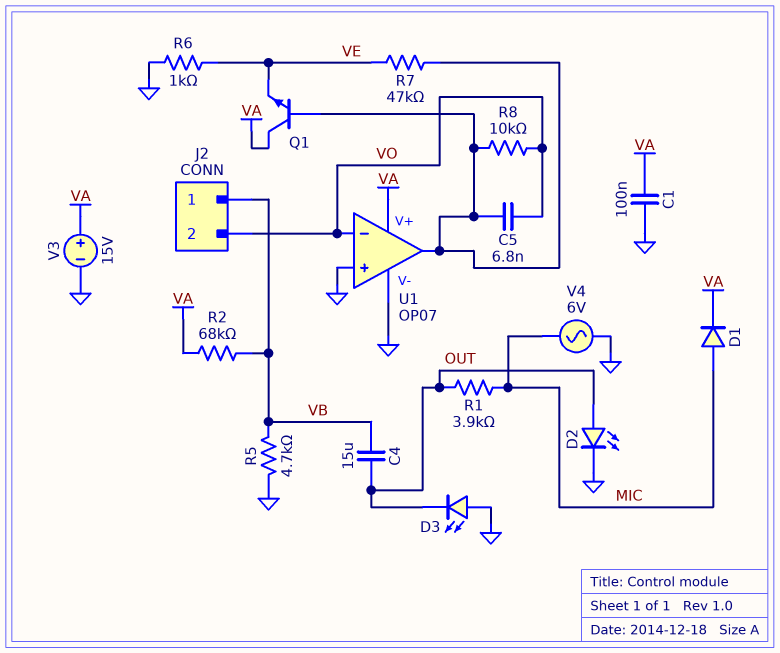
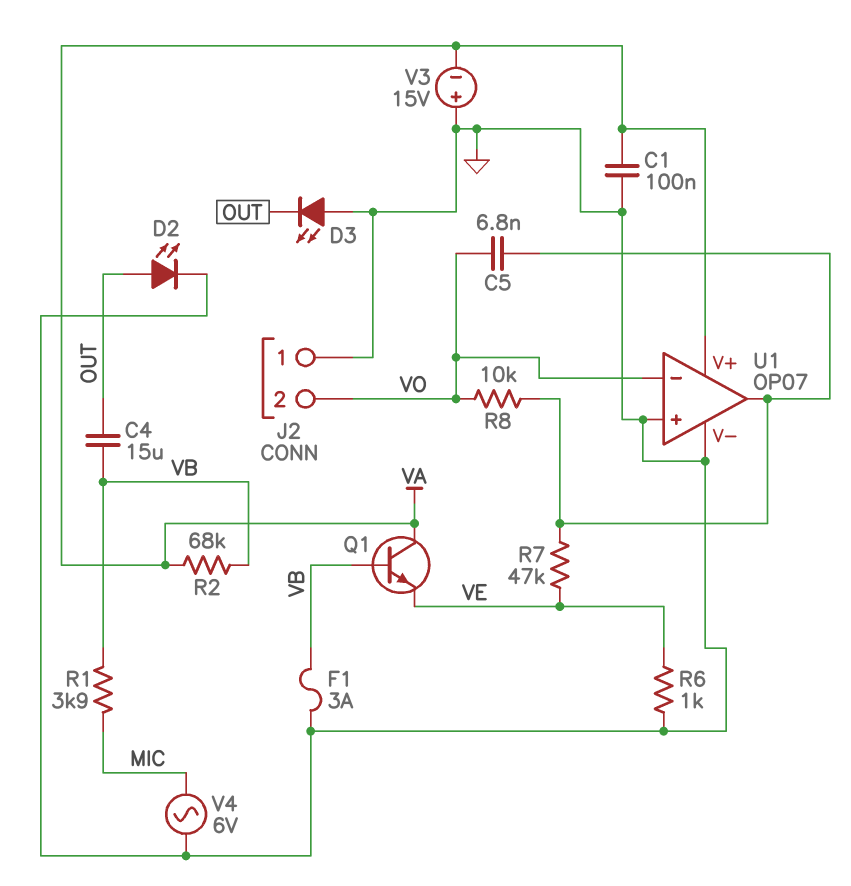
D1: diode (A MIC, K VA) -> none
F1: none -> 3A (GND, VB)
J2 pin 1: VB -> GND
Q1: NPN (B U1/out, C VA, E VE) -> NPN (B VB, C VA, E VE)
R1: 3.9k (MIC, OUT) -> 3.9k (MIC, VB)
R5: 4.7k (GND, VB) -> none
V3: 15V (plus VA, minus GND) -> 15V (plus GND, minus VA)

